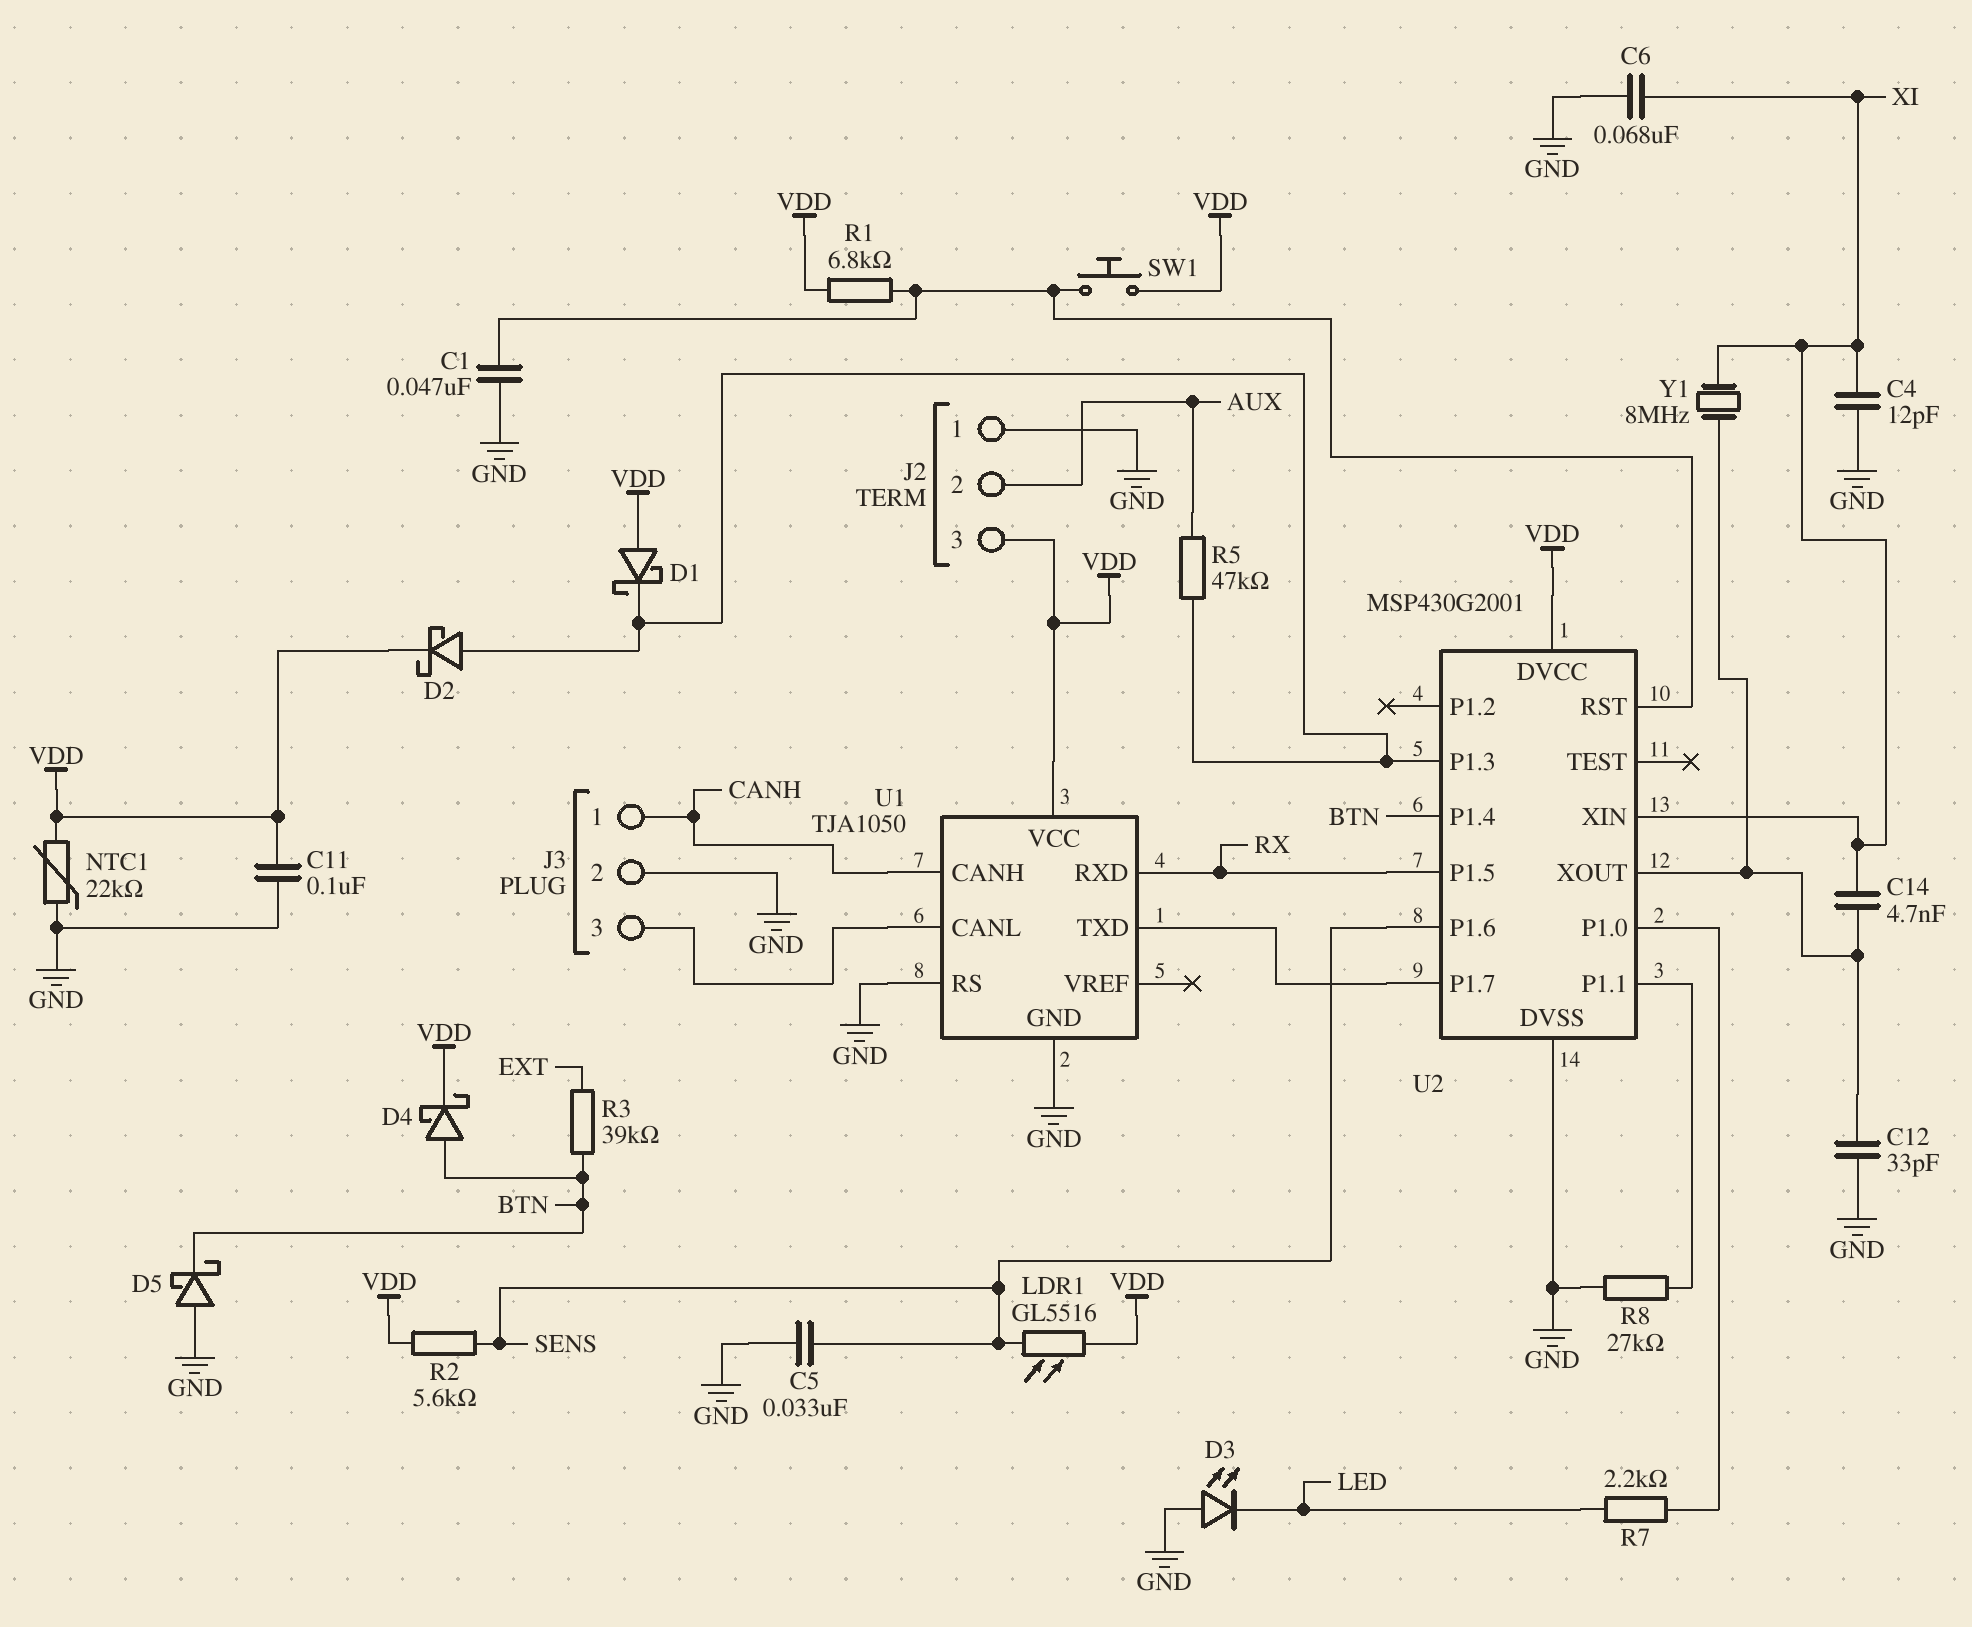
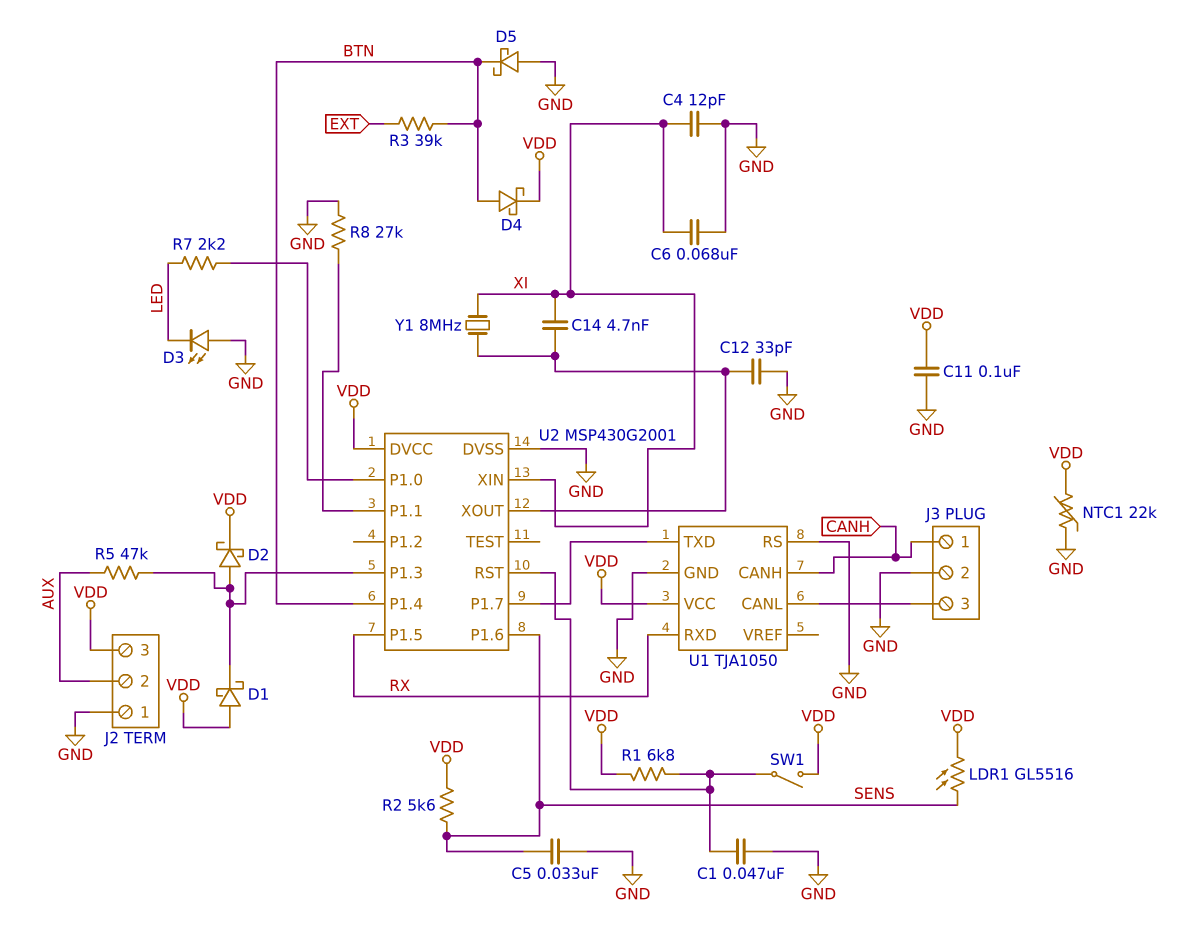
SW1: button (U2/RST, VDD) -> switch (U2/RST, VDD)

